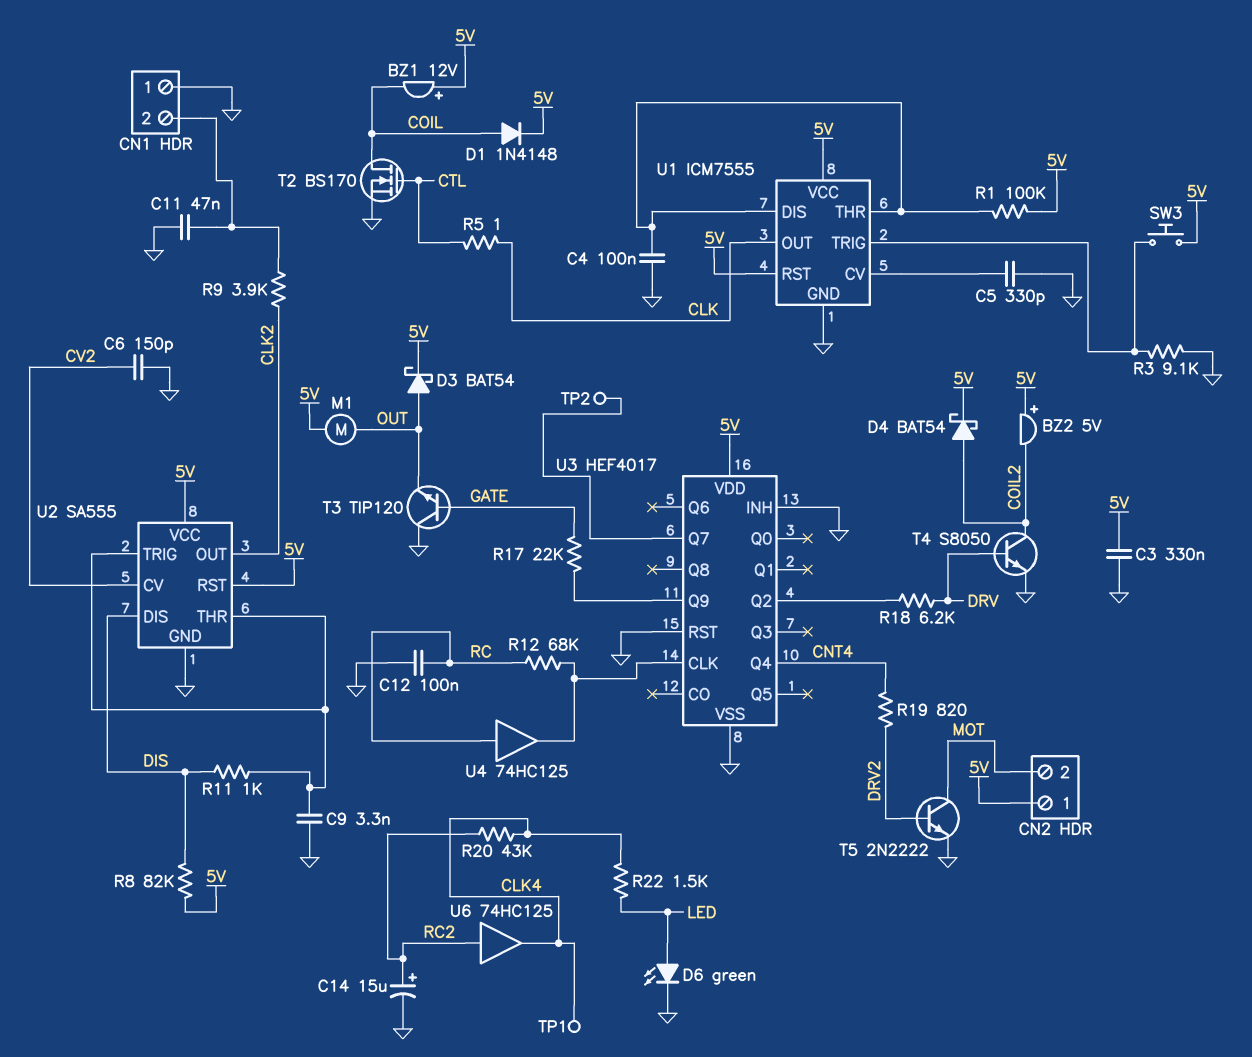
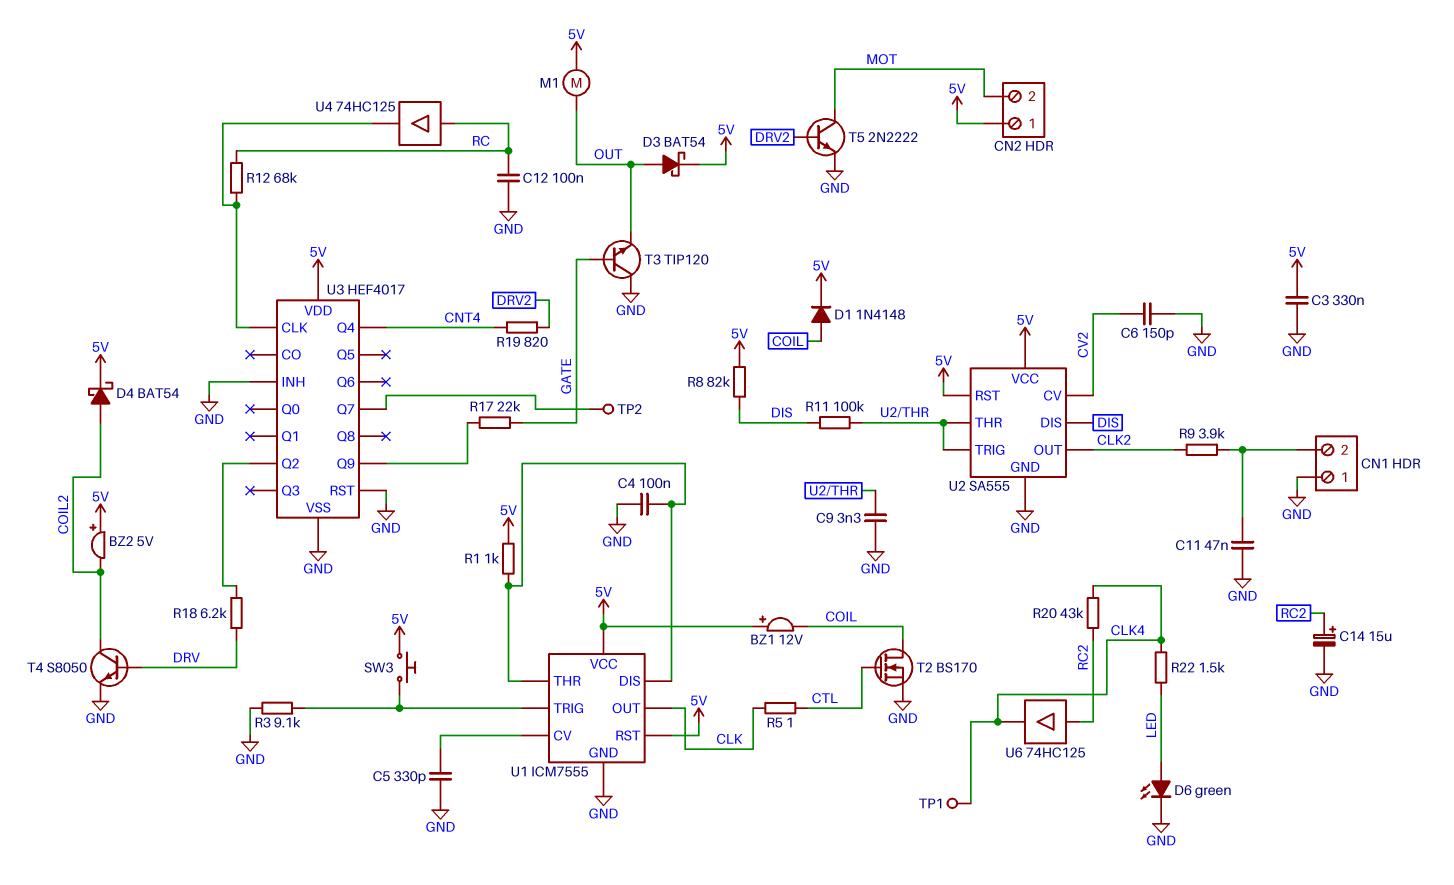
R1: 100k (5V, U1/DIS) -> 1k (5V, U1/DIS)
R11: 1k (DIS, U2/THR) -> 100k (DIS, U2/THR)

